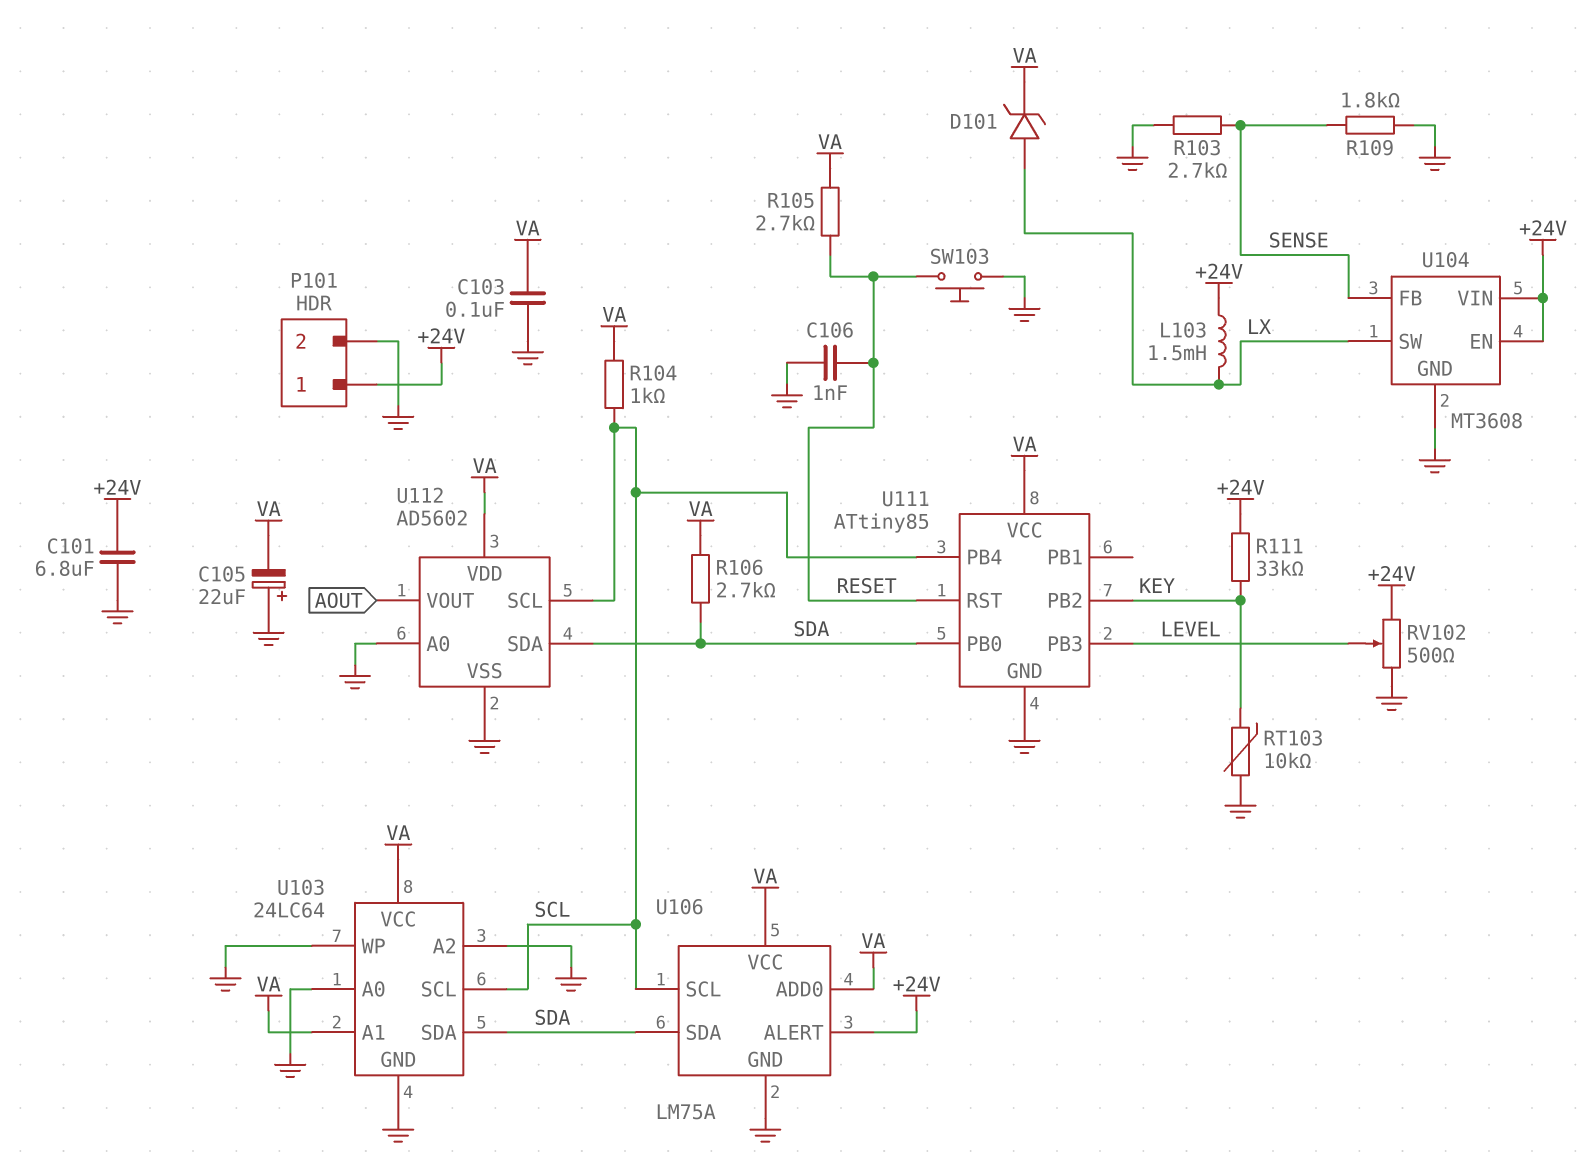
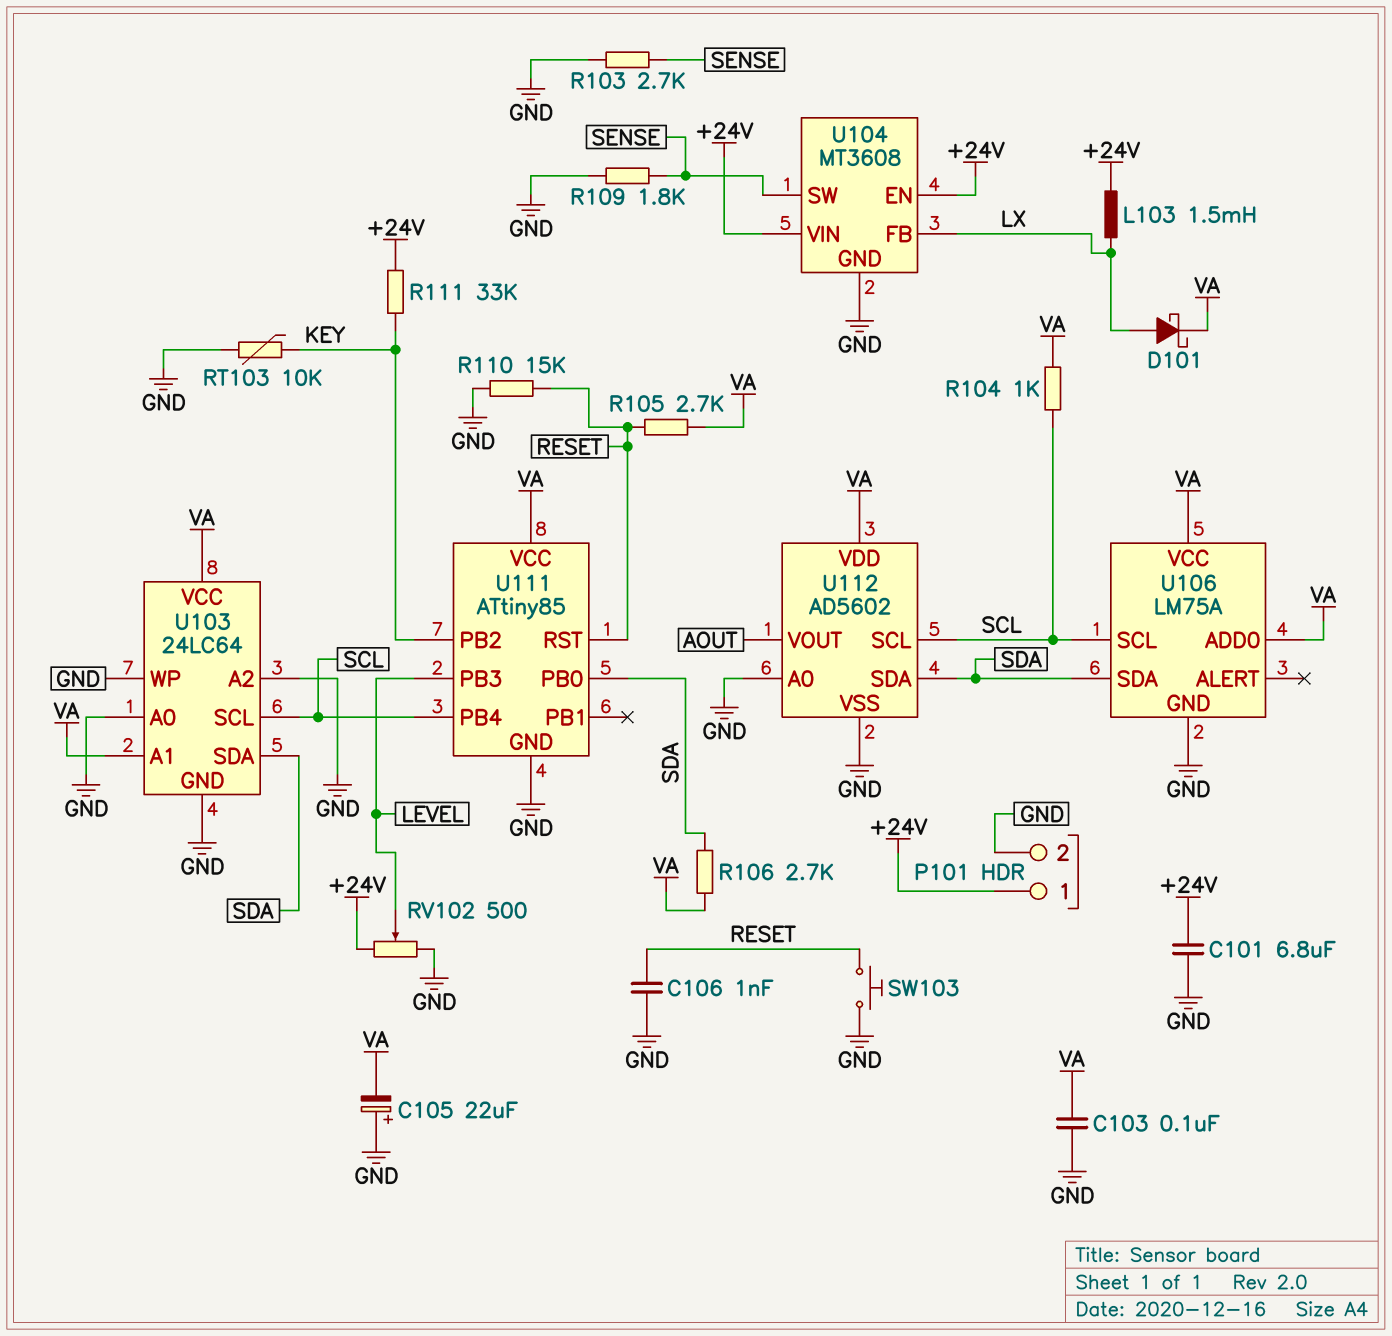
D101: zener (A LX, K VA) -> schottky (A LX, K VA)
R110: none -> 15k (GND, RESET)
U104 pin FB: SENSE -> LX
U104 pin SW: LX -> SENSE
U106 pin ALERT: +24V -> none

